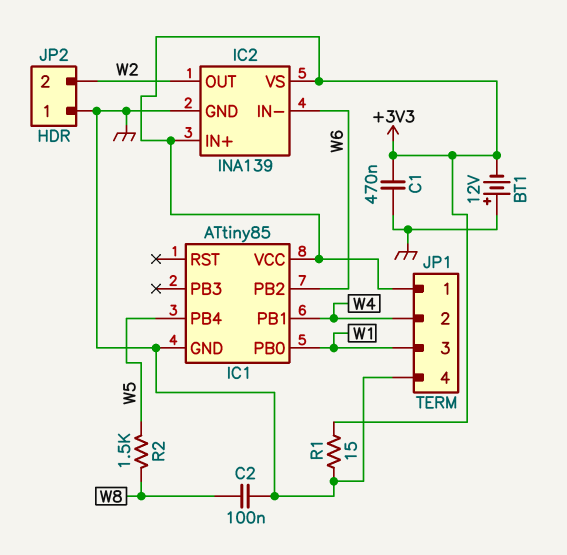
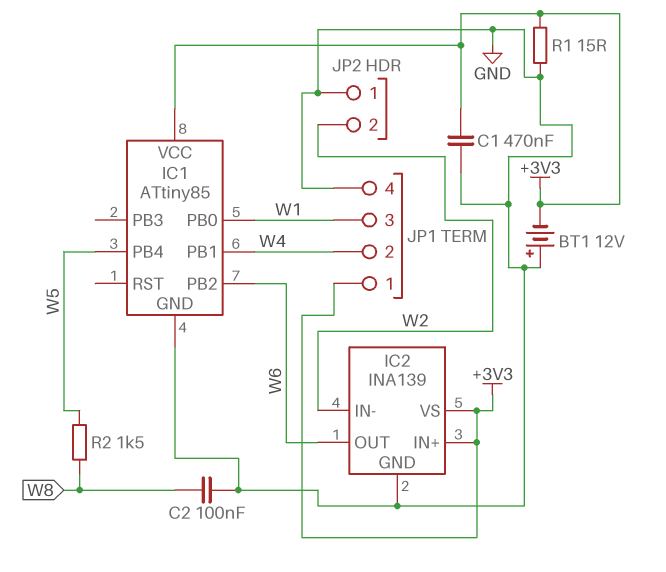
IC2 pin IN-: W6 -> W2
IC2 pin OUT: W2 -> W6

